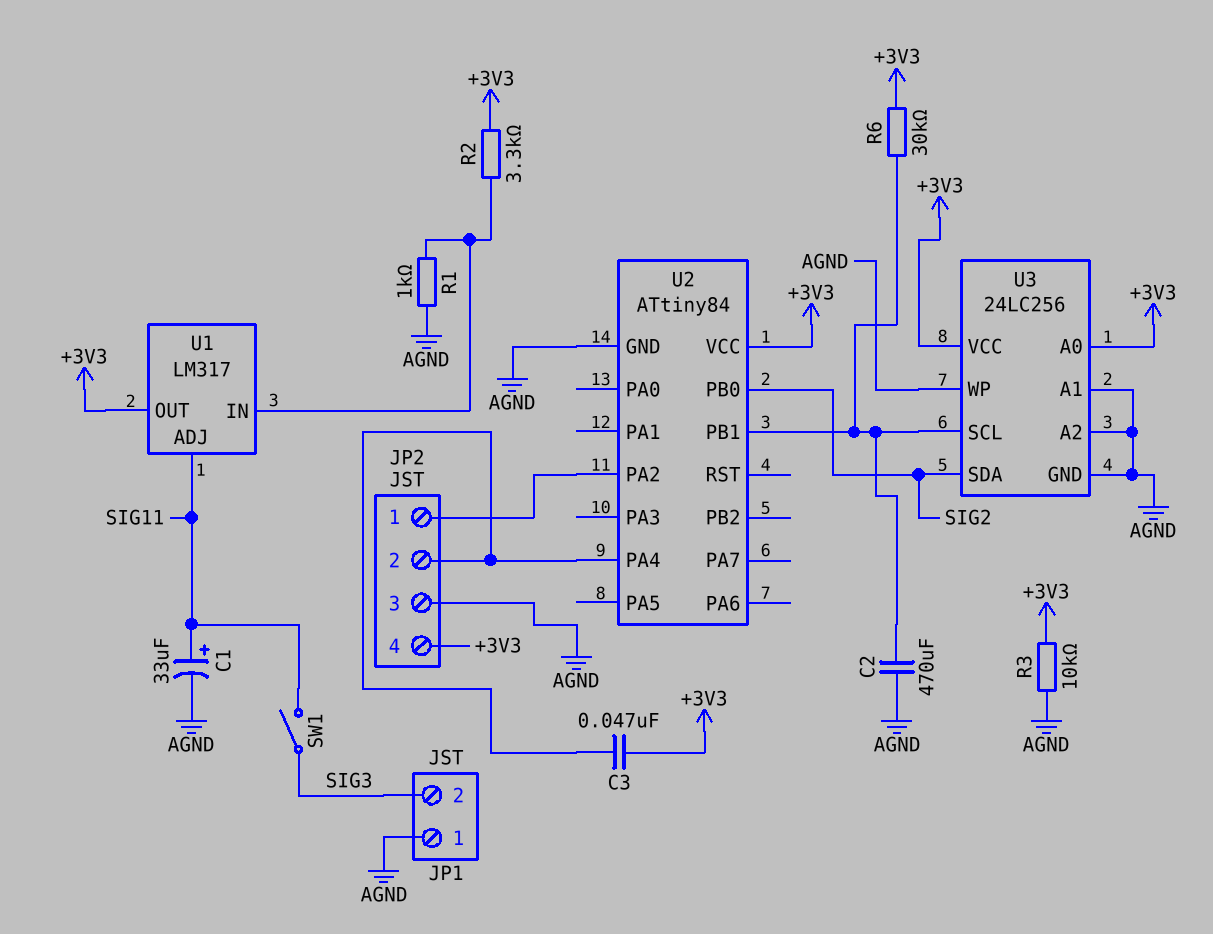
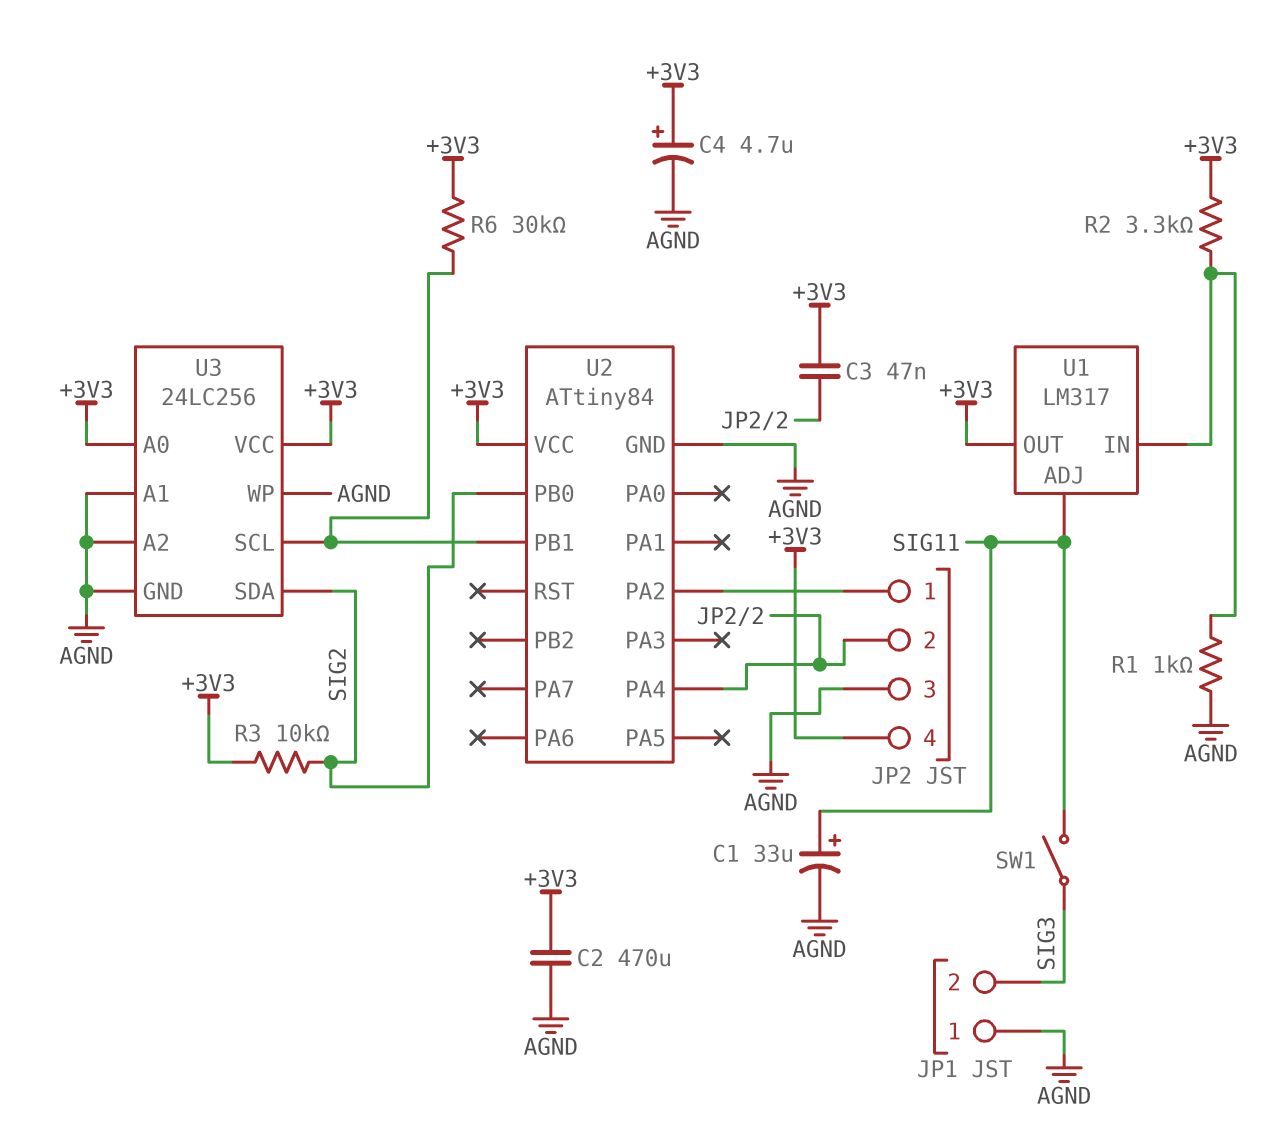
C2: 470uF (AGND, U2/PB1) -> 470uF (+3V3, AGND)
C4: none -> 4.7uF (plus +3V3, minus AGND)
R3: 10k (+3V3, AGND) -> 10k (+3V3, SIG2)

